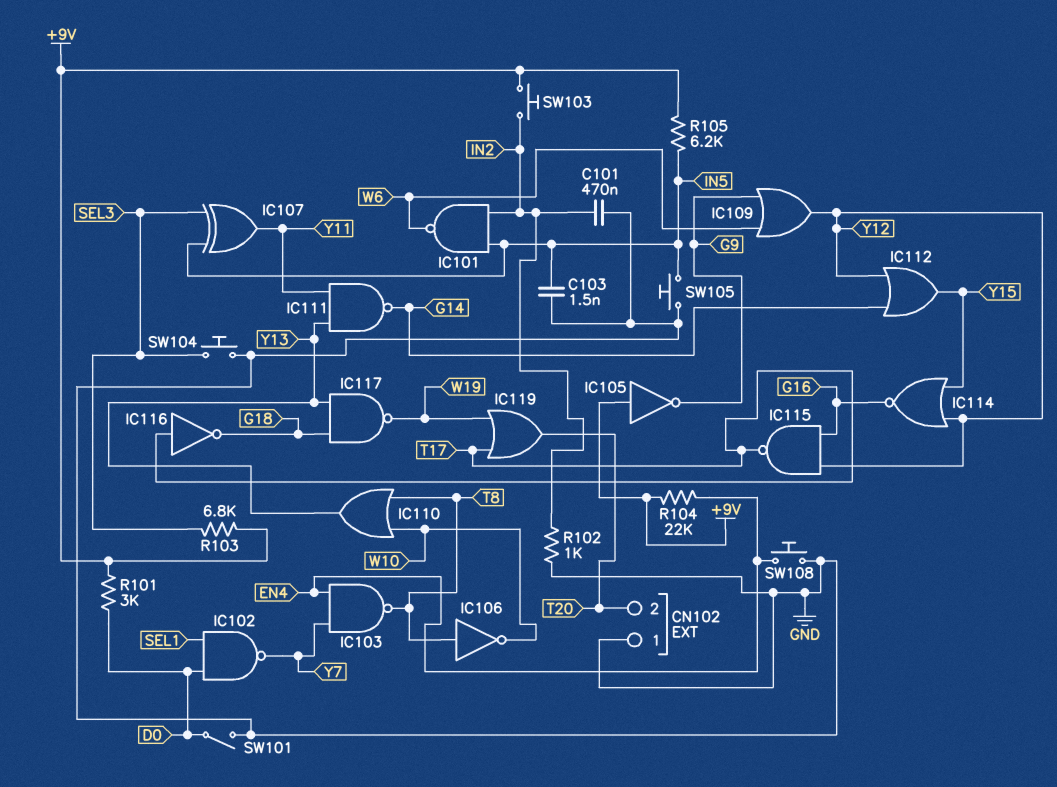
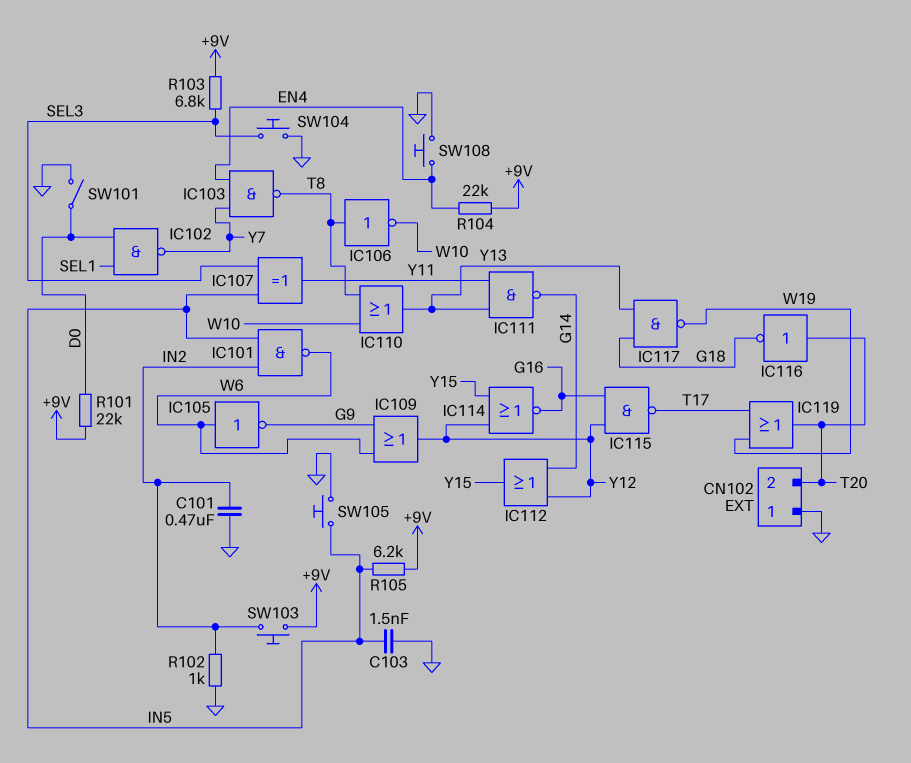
IC105: NOT (in +9V, out G9) -> NOT (in W6, out G9)
IC116: NOT (in T17, out G18) -> NOT (in T20, out G18)
R101: 3k (+9V, D0) -> 22k (+9V, D0)

